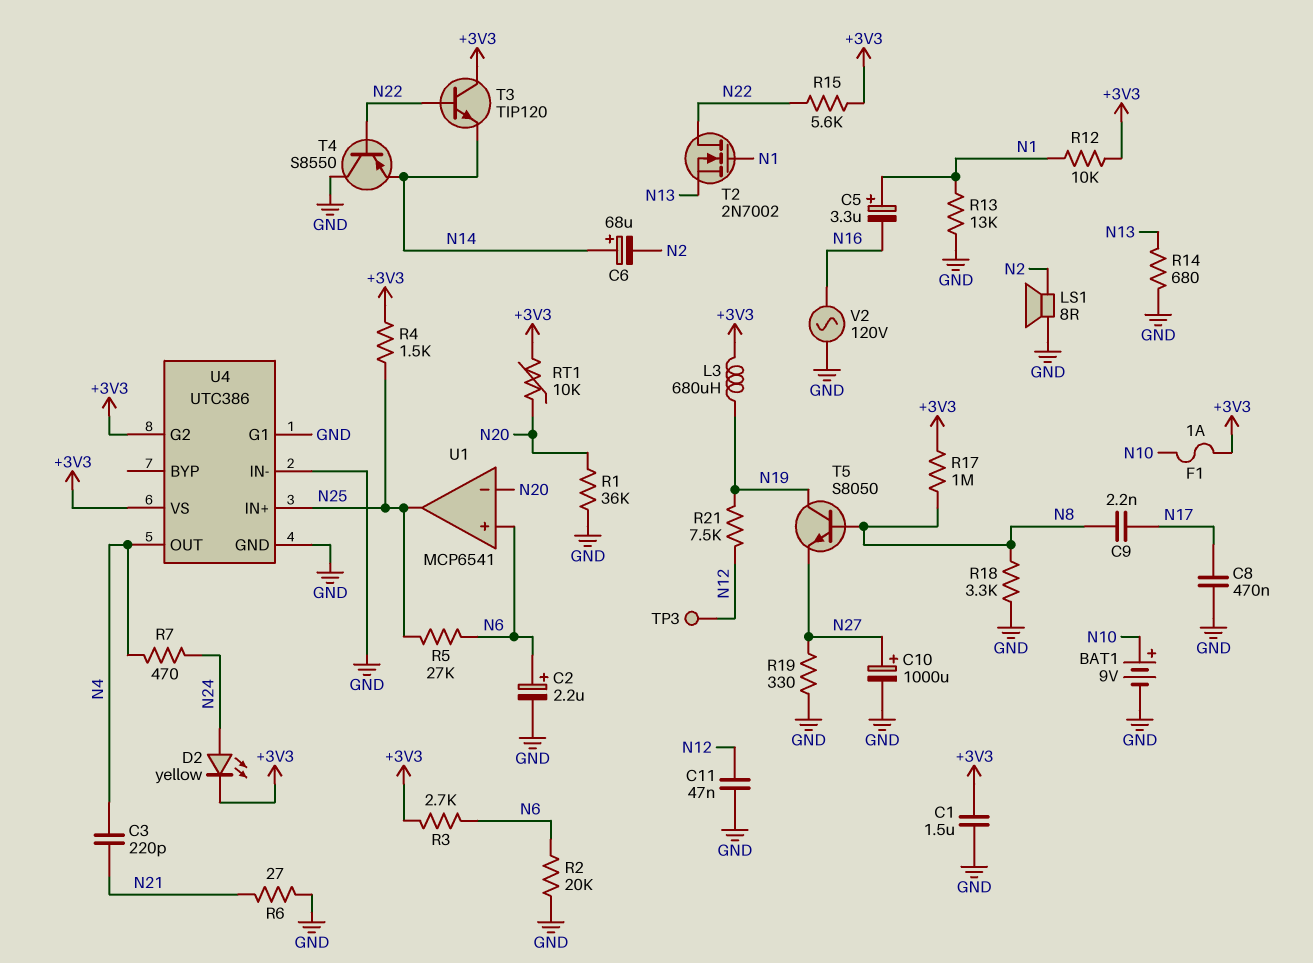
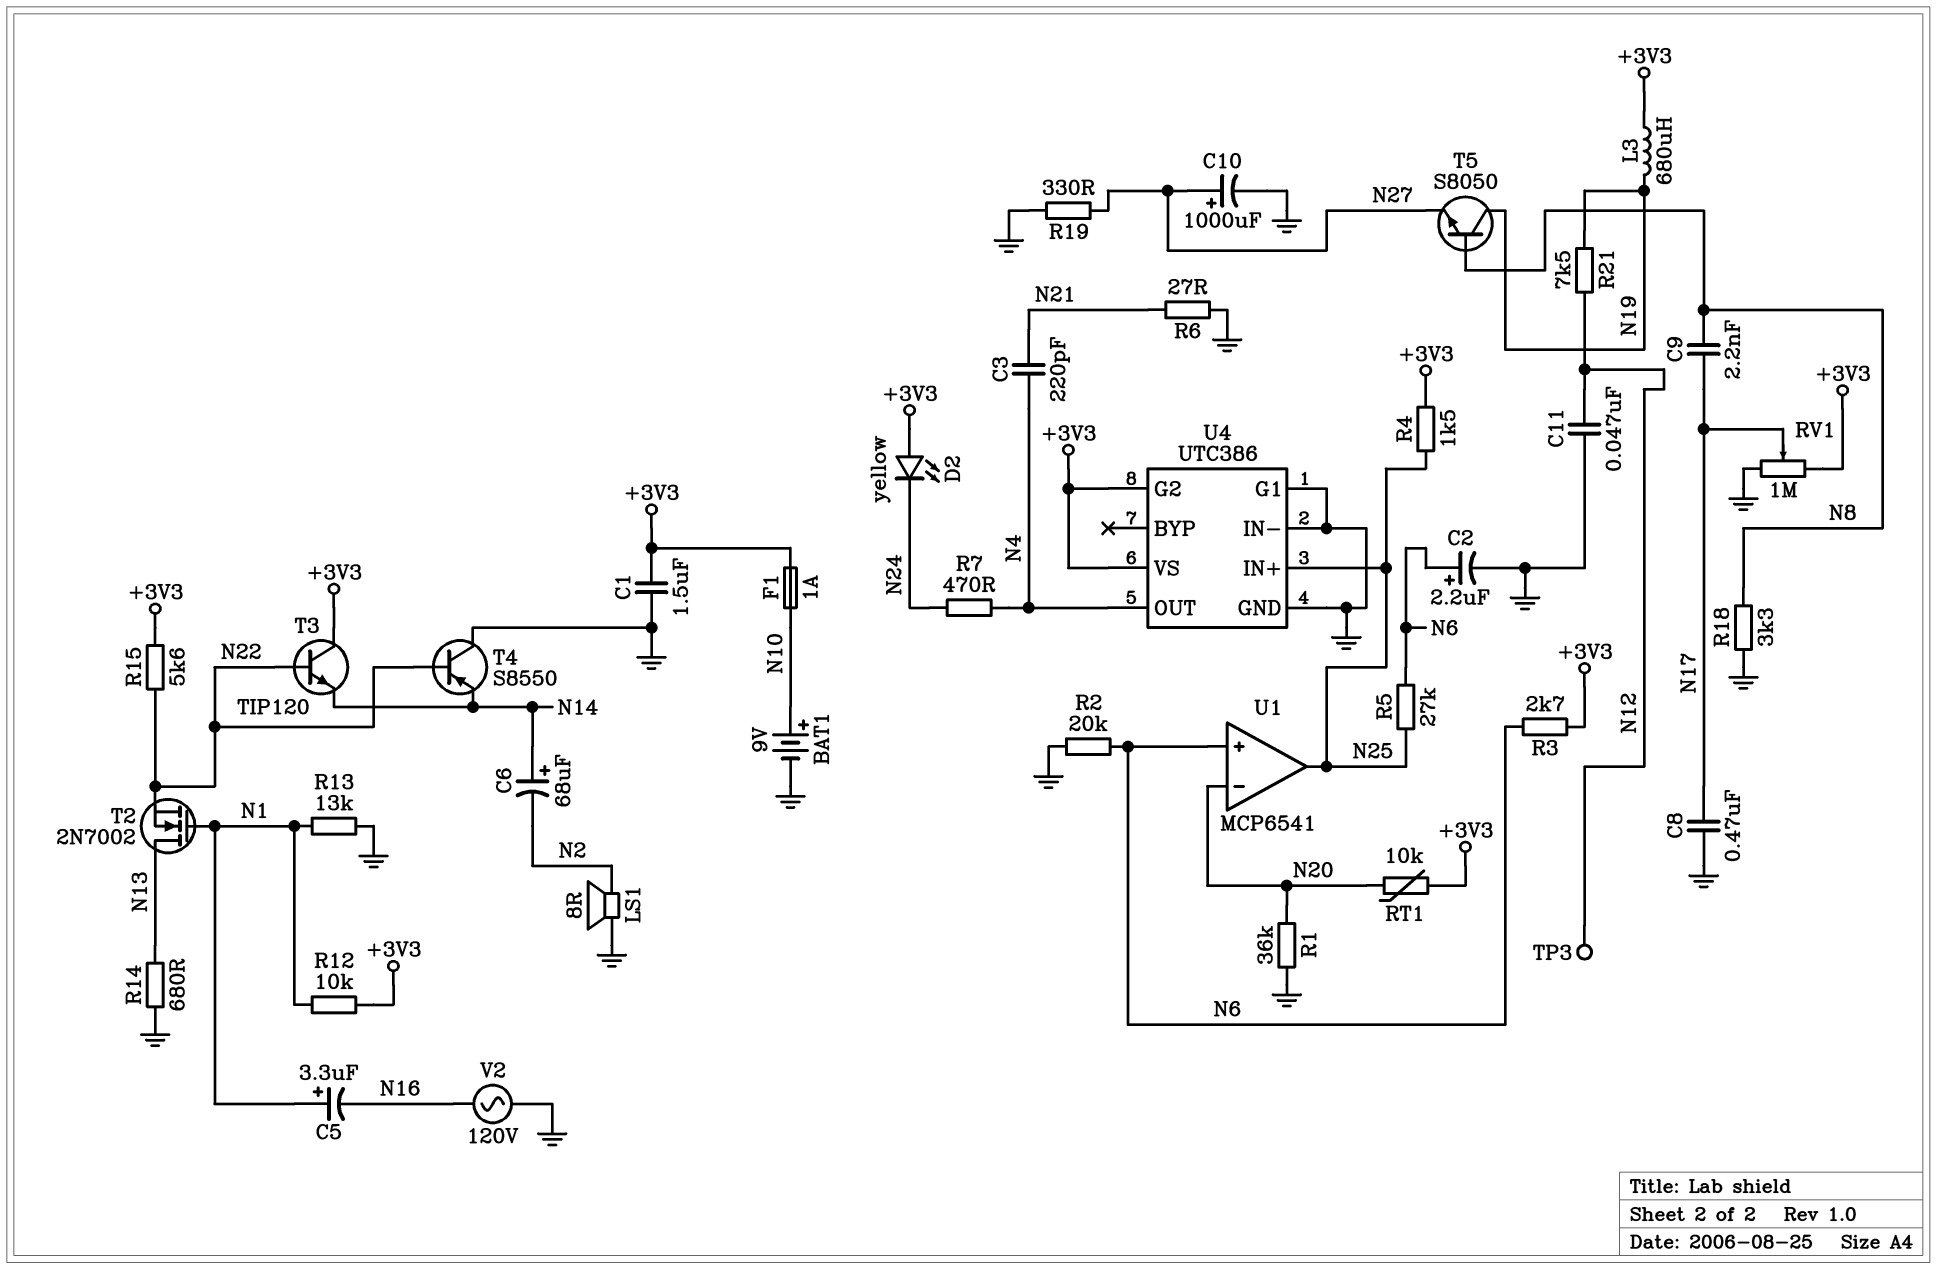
D2: LED yellow (A N24, K +3V3) -> LED yellow (A +3V3, K N24)
R17: 1M (+3V3, N8) -> none
RV1: none -> 1M (+3V3, GND, wiper N17)
T2: NMOS 2N7002 (G N1, D N22, S N13) -> NMOS 2N7002 (G N1, D N13, S N22)

